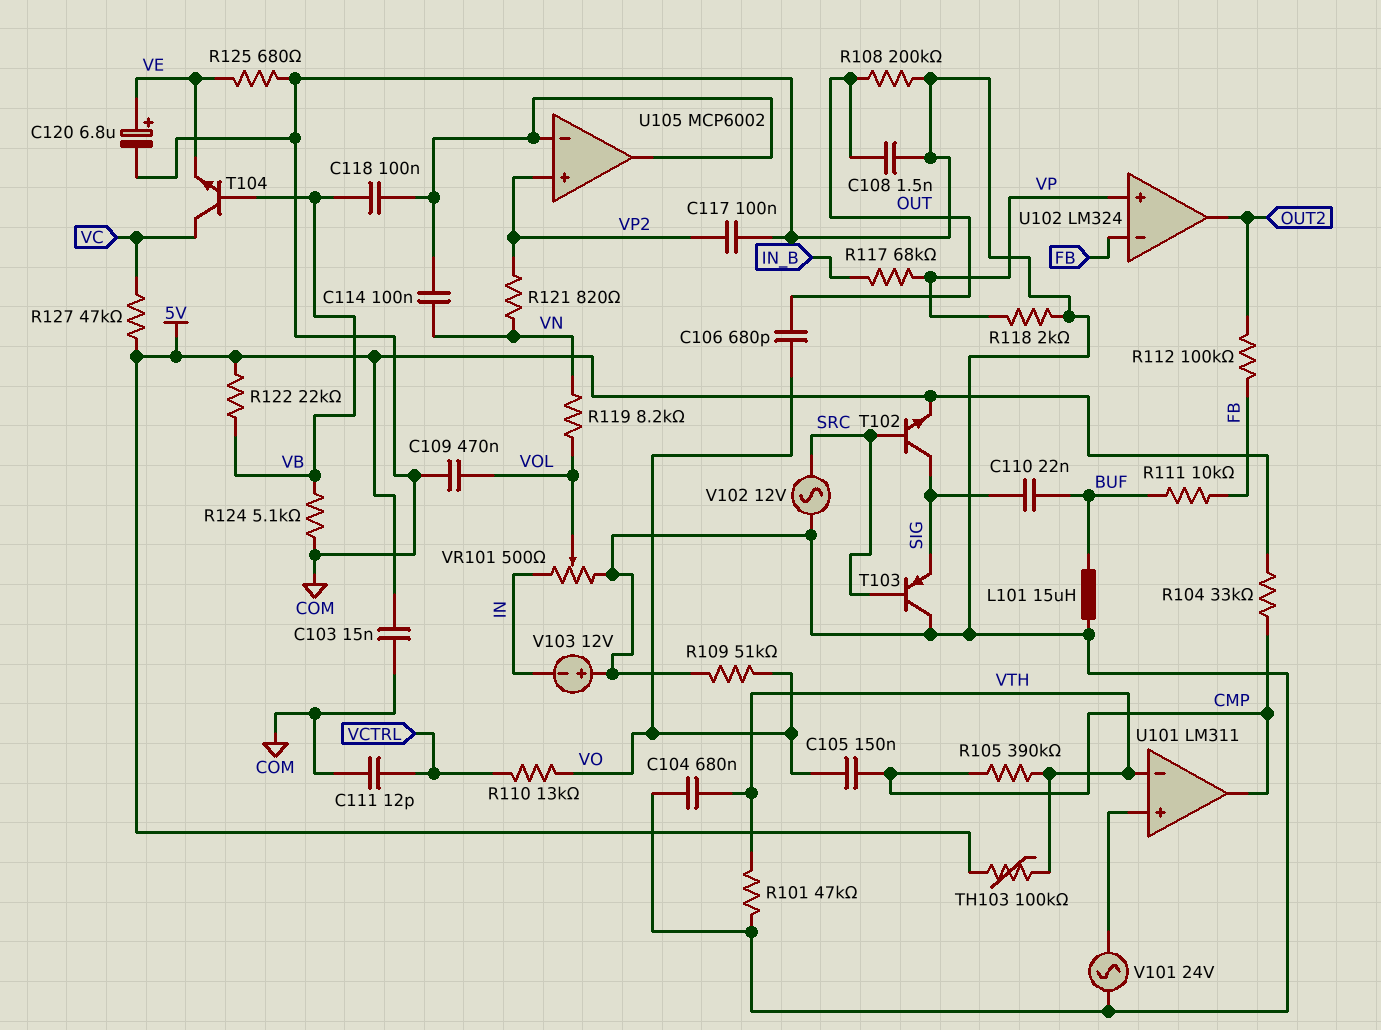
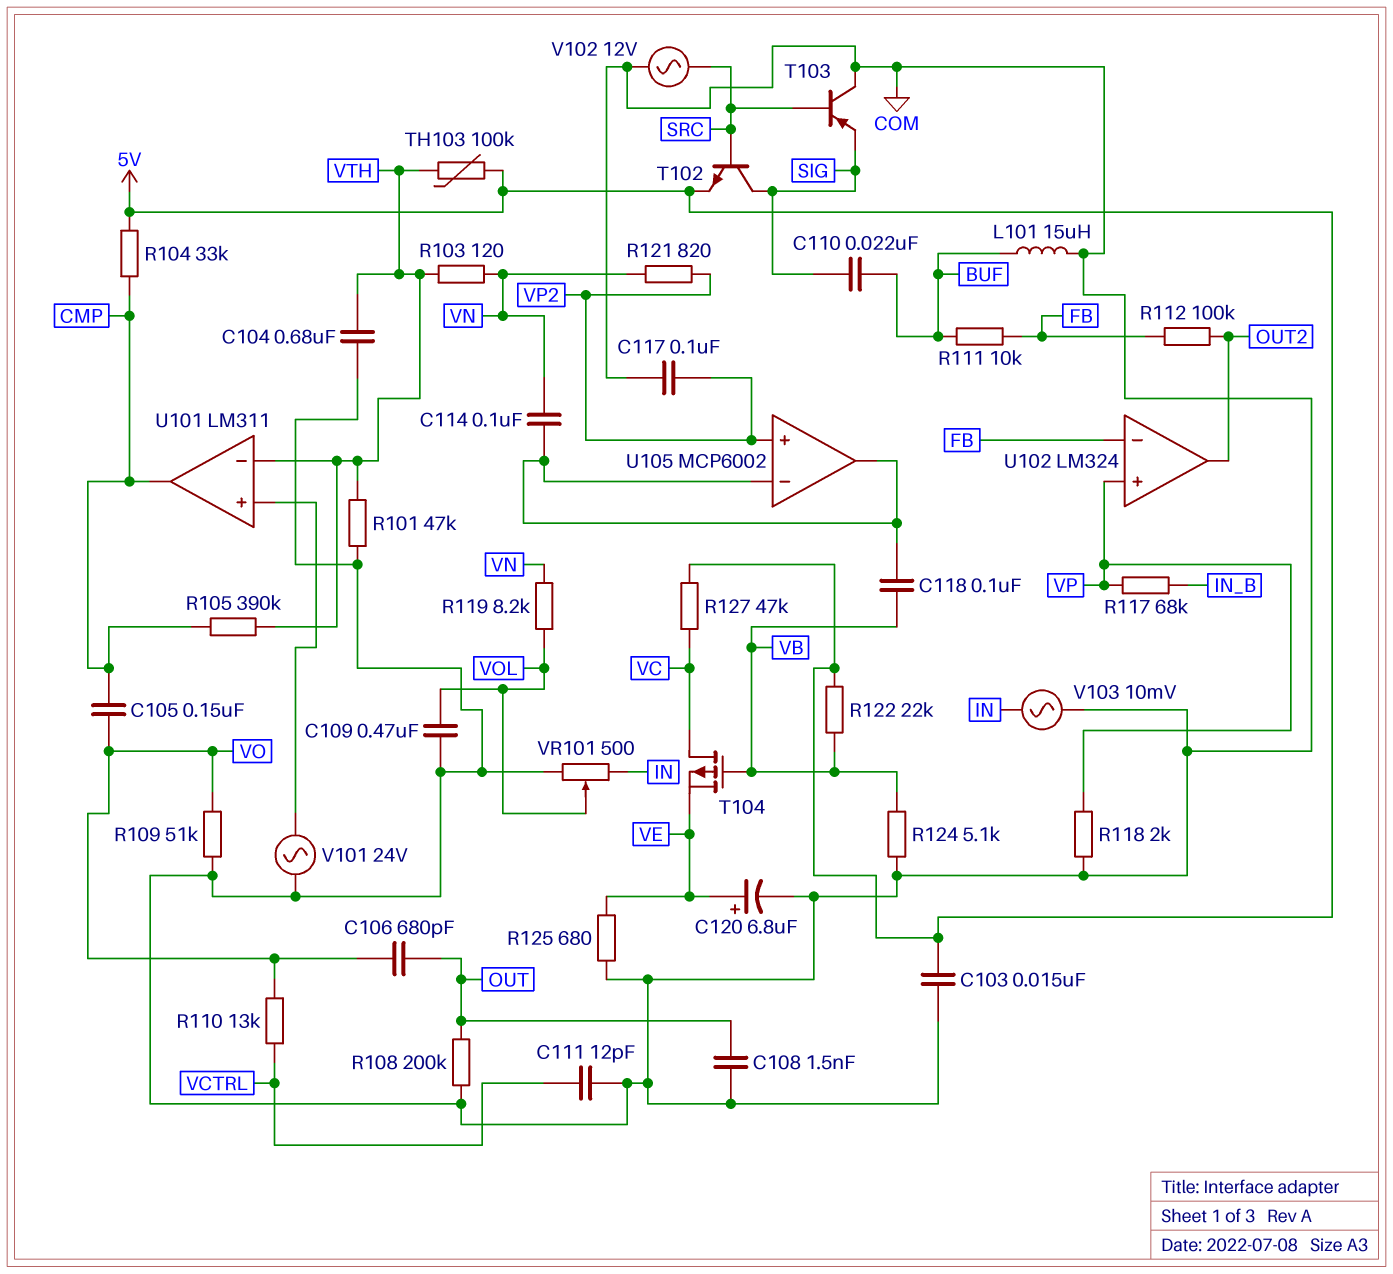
R103: none -> 120 (VN, VTH)
T104: NPN (B VB, C VC, E VE) -> PMOS (G VB, D VC, S VE)
V103: 12V (plus COM, minus IN) -> AC 10mV (COM, IN)

